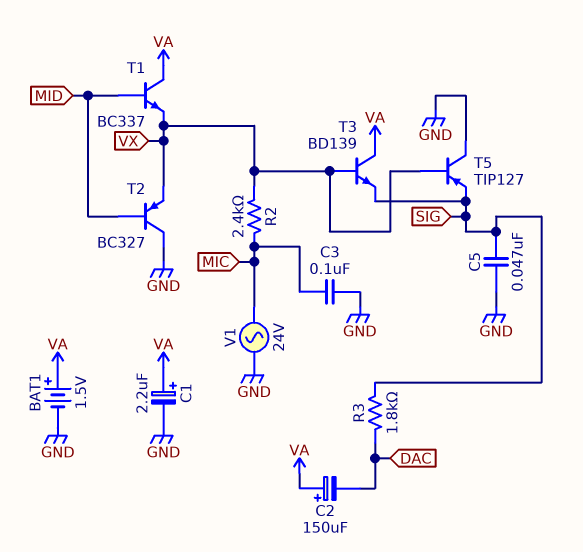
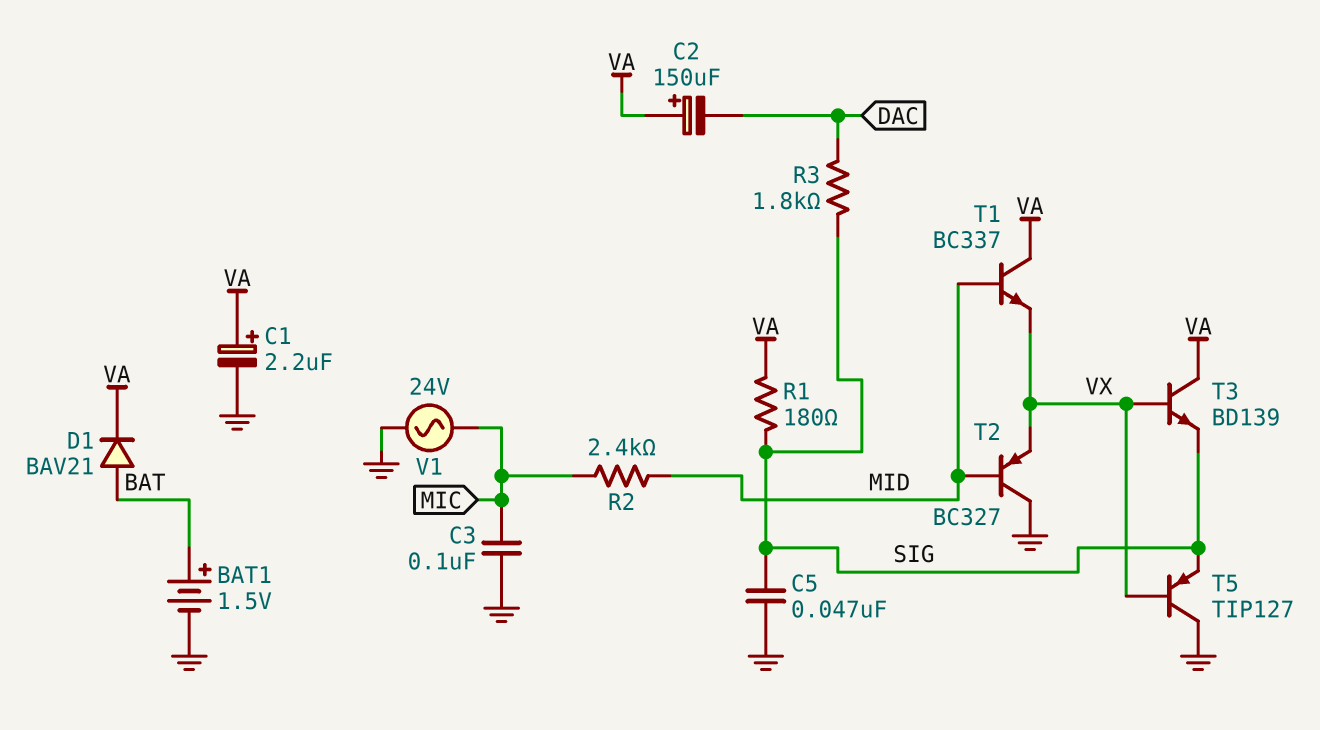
BAT1: 1.5V (plus VA, minus GND) -> 1.5V (plus BAT, minus GND)
D1: none -> diode BAV21 (A BAT, K VA)
R1: none -> 180 (SIG, VA)
R2: 2.4k (MIC, VX) -> 2.4k (MIC, MID)

